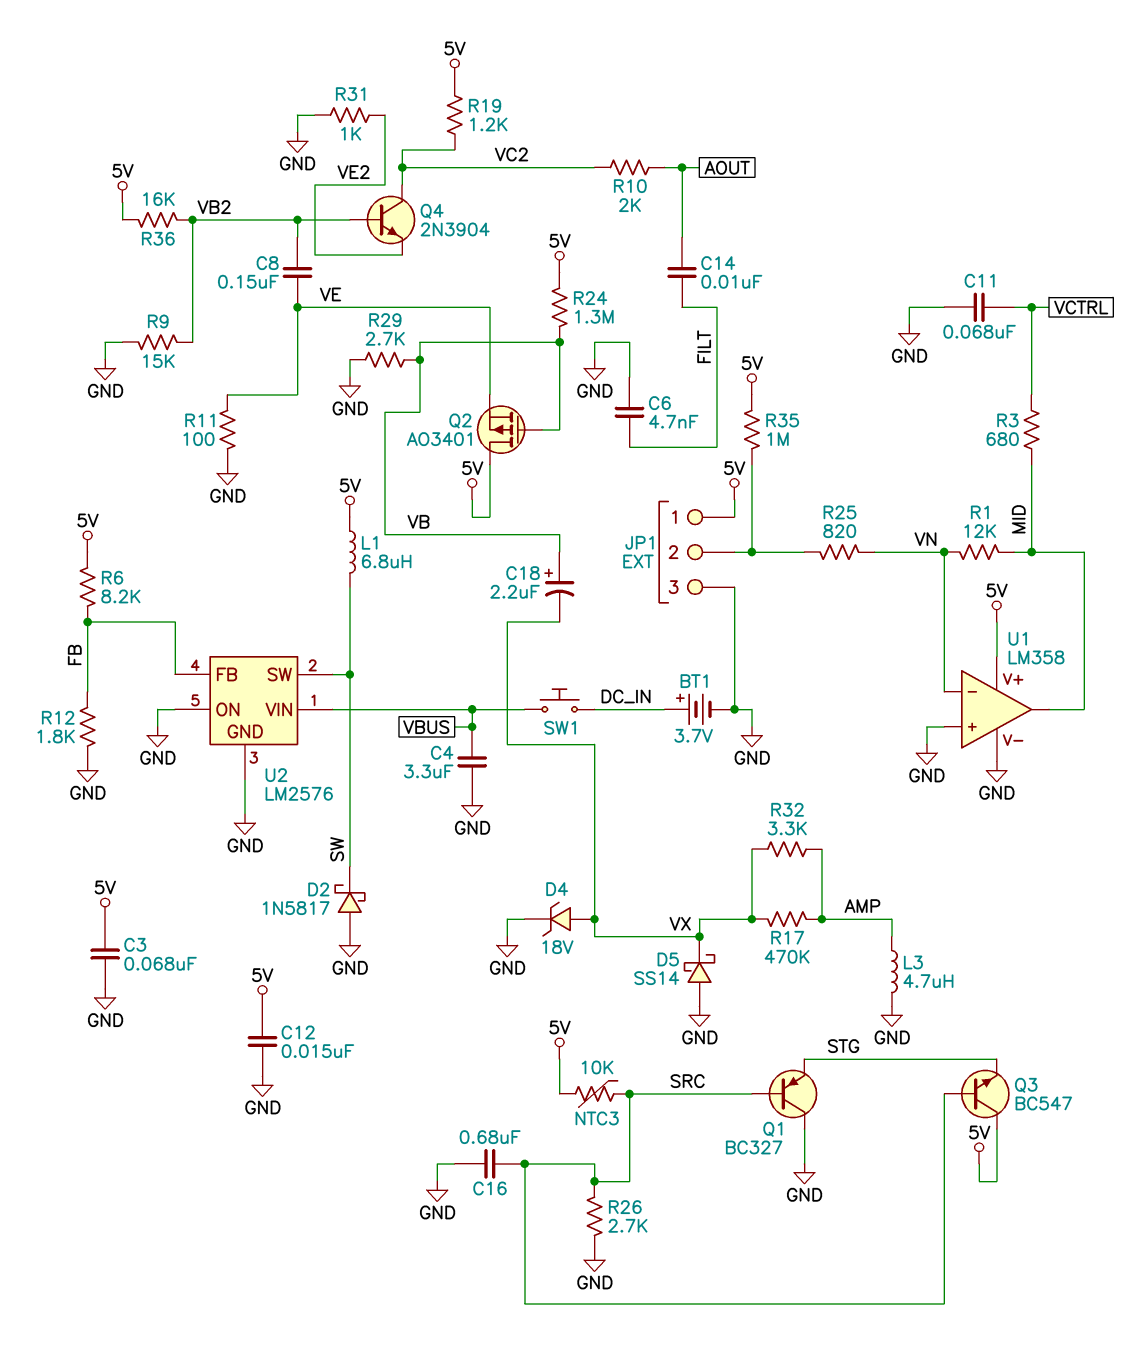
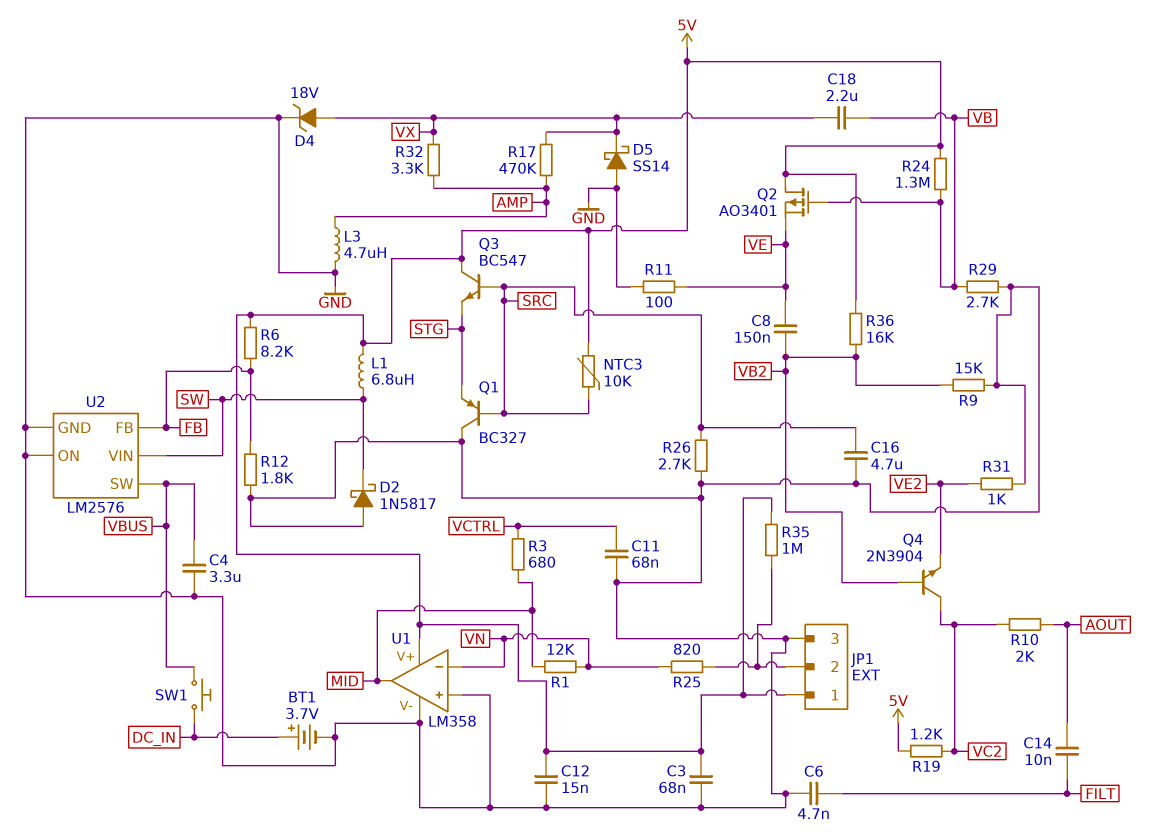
C16: 680nF (GND, SRC) -> 4.7uF (GND, SRC)
C18: 2.2uF (plus VB, minus VX) -> 2.2uF (VB, VX)
U2 pin SW: SW -> VBUS
U2 pin VIN: VBUS -> SW

